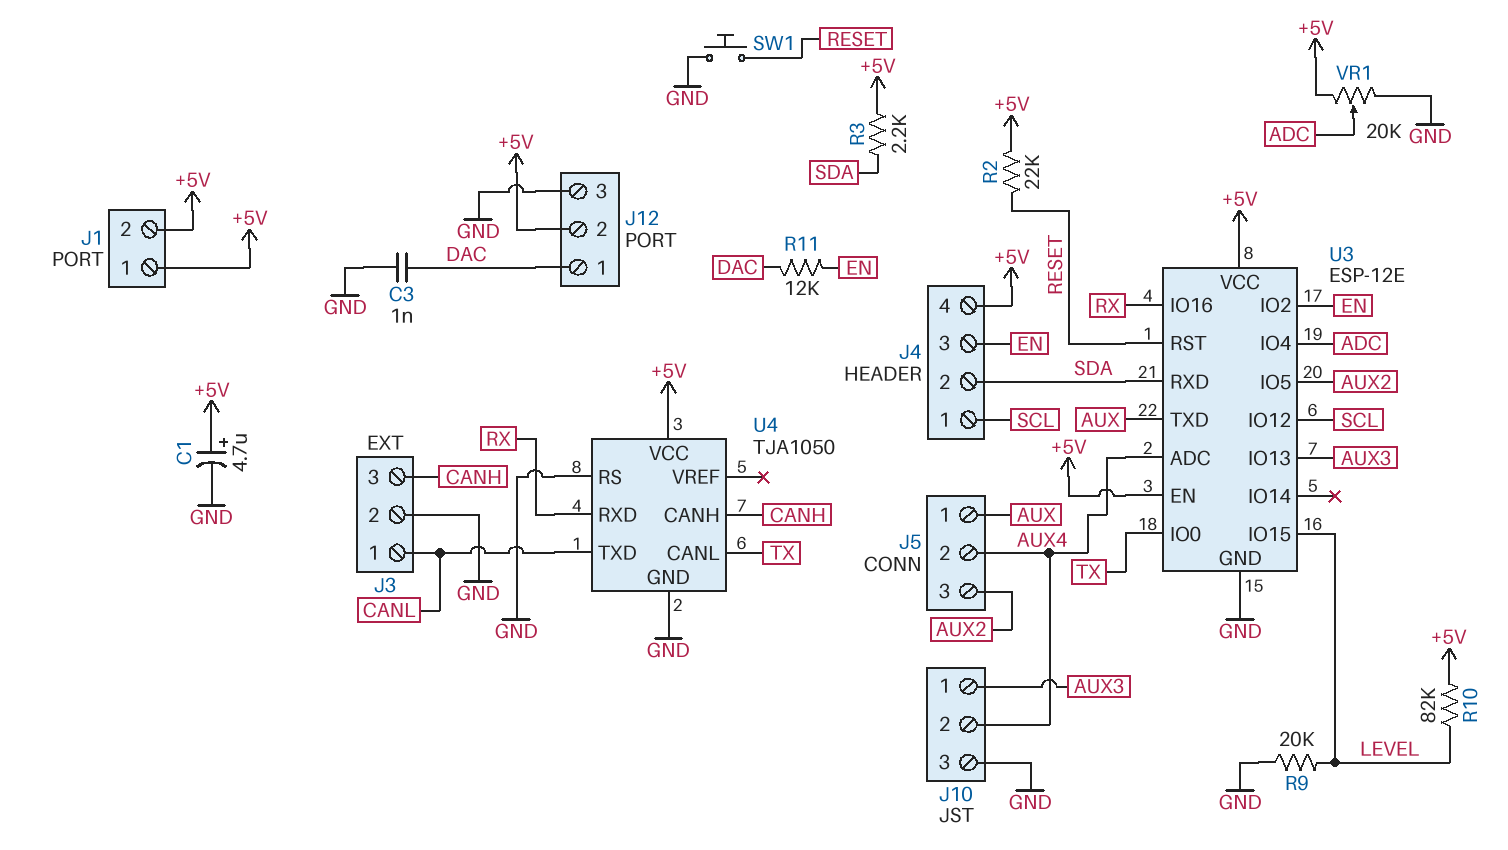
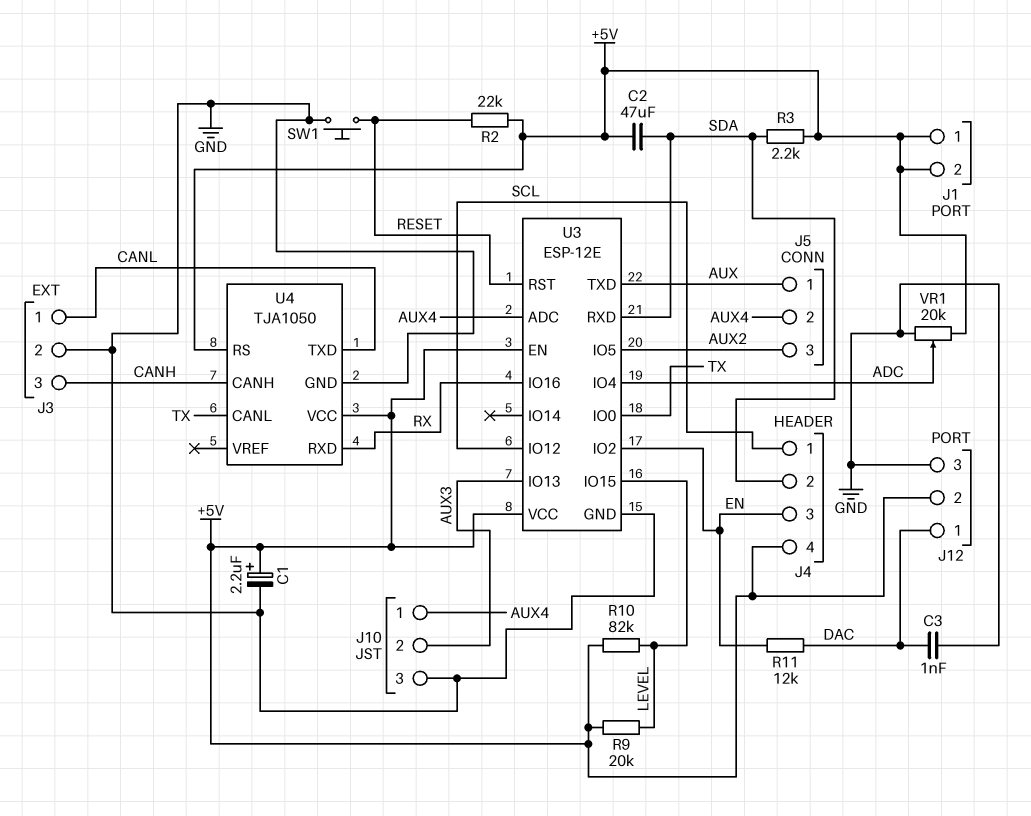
C1: 4.7uF (plus +5V, minus GND) -> 2.2uF (plus +5V, minus GND)
C2: none -> 47uF (+5V, SDA)
J10 pin 1: AUX3 -> AUX4
J10 pin 2: AUX4 -> AUX3
R9: 20k (GND, LEVEL) -> 20k (+5V, LEVEL)
U4 pin RS: GND -> +5V

